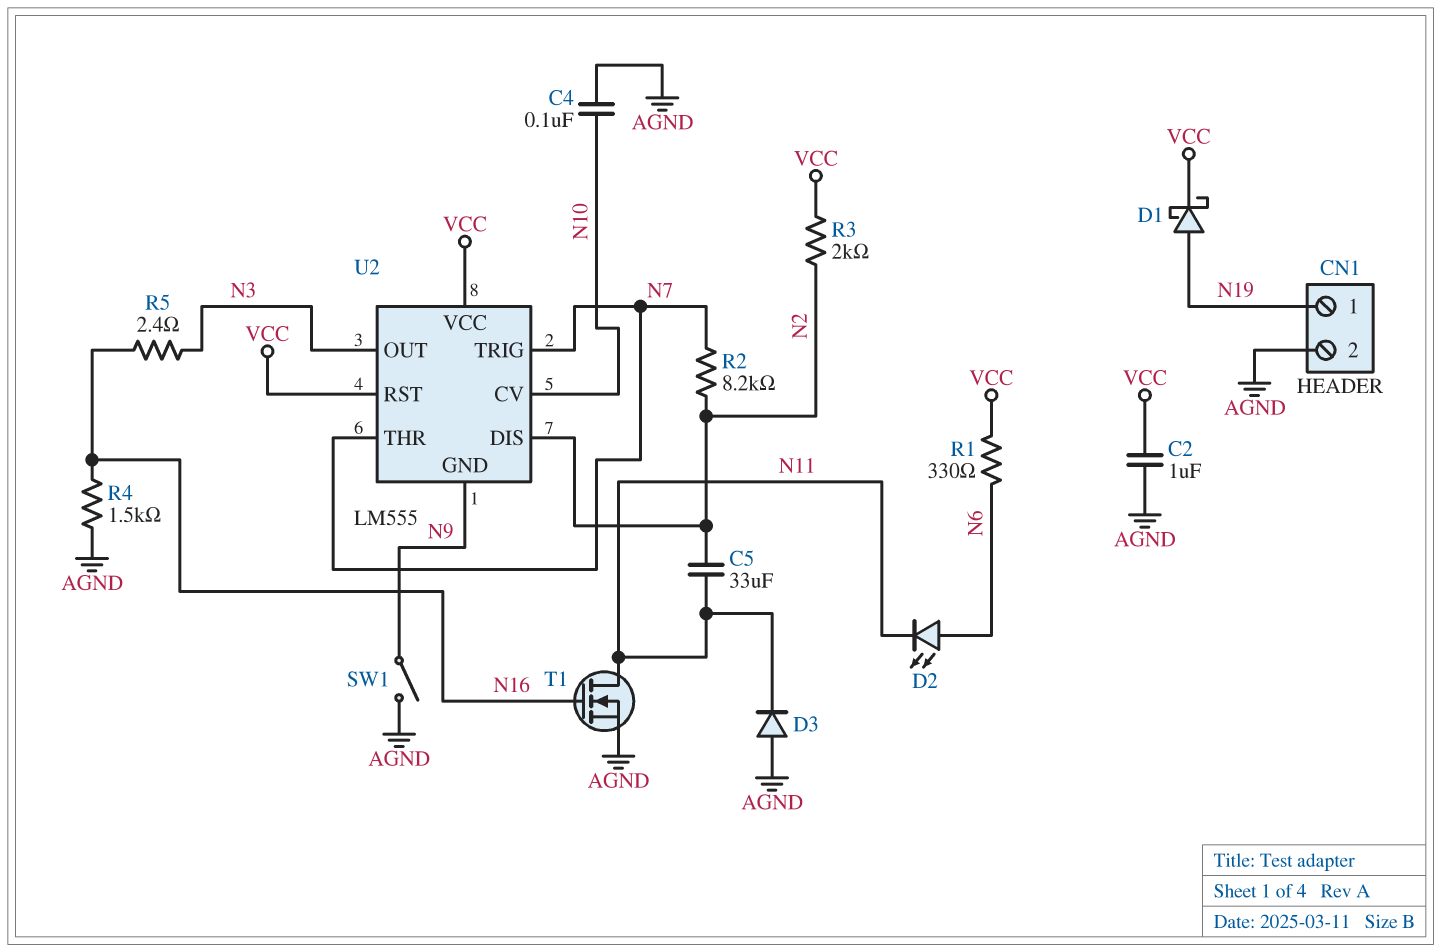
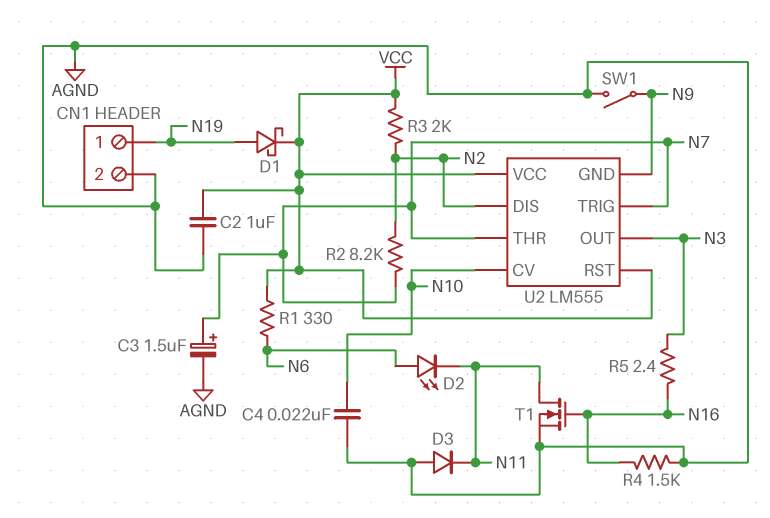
C3: none -> 1.5uF (plus N7, minus AGND)
C4: 100nF (AGND, N10) -> 22nF (AGND, N10)
C5: 33uF (N2, N11) -> none

